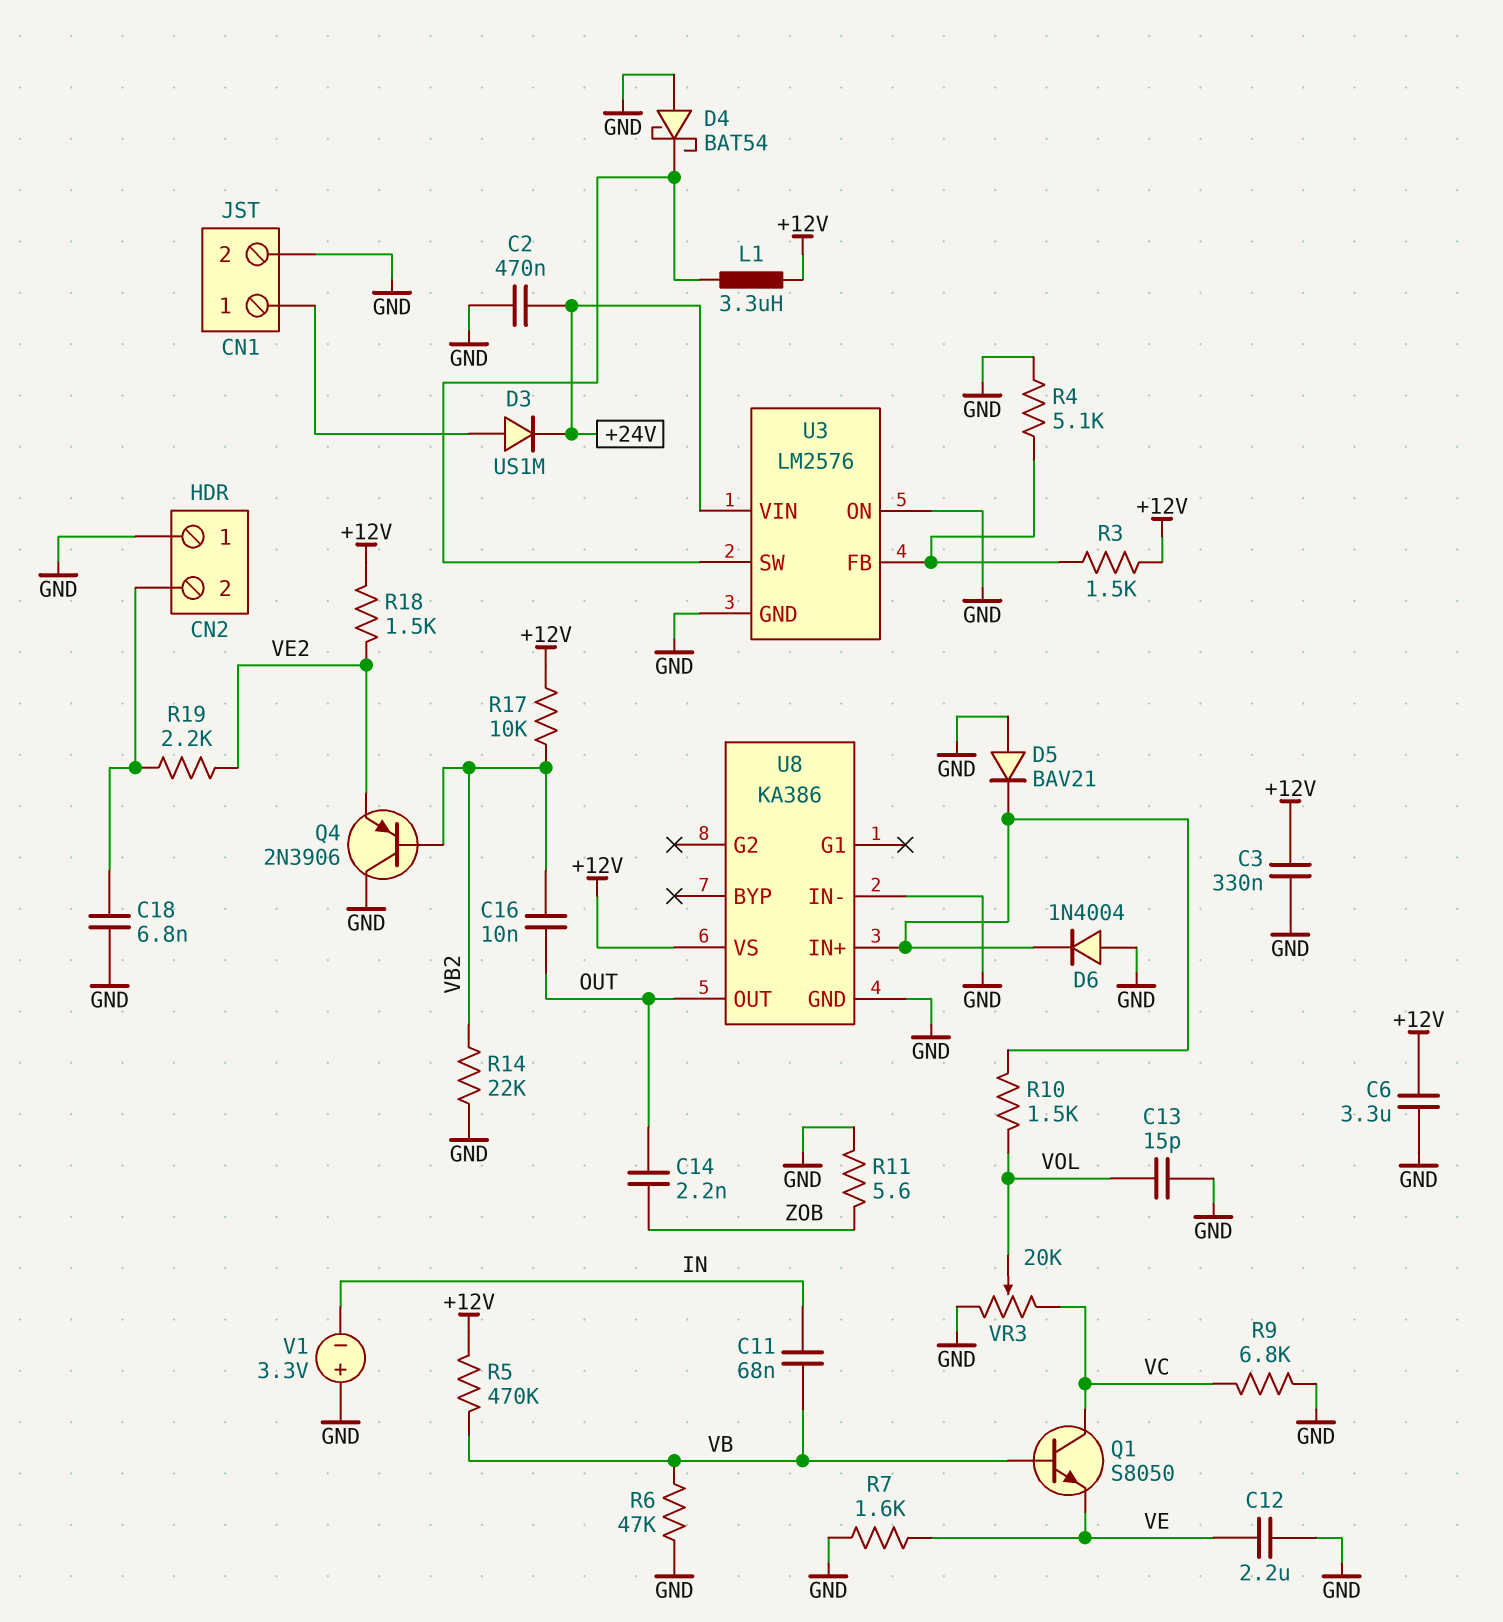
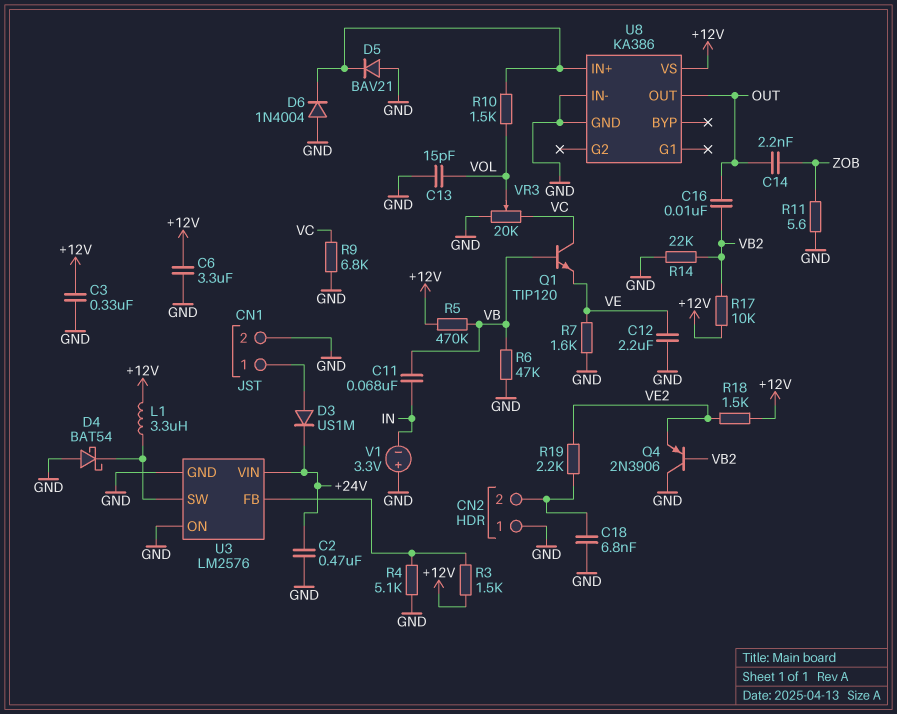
Q1: NPN S8050 (B VB, C VC, E VE) -> NPN TIP120 (B VB, C VC, E VE)

